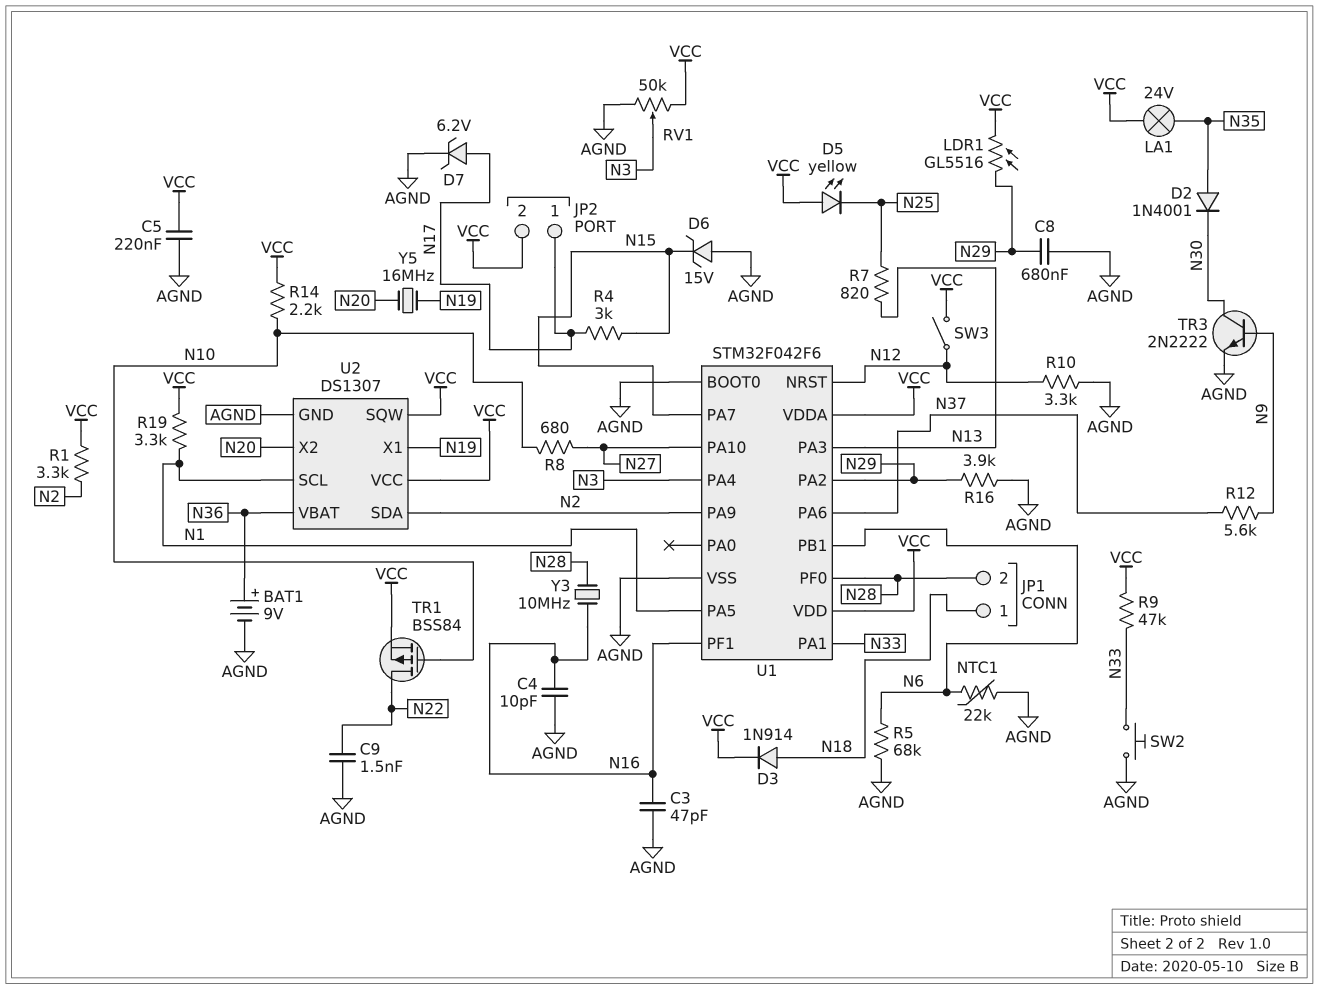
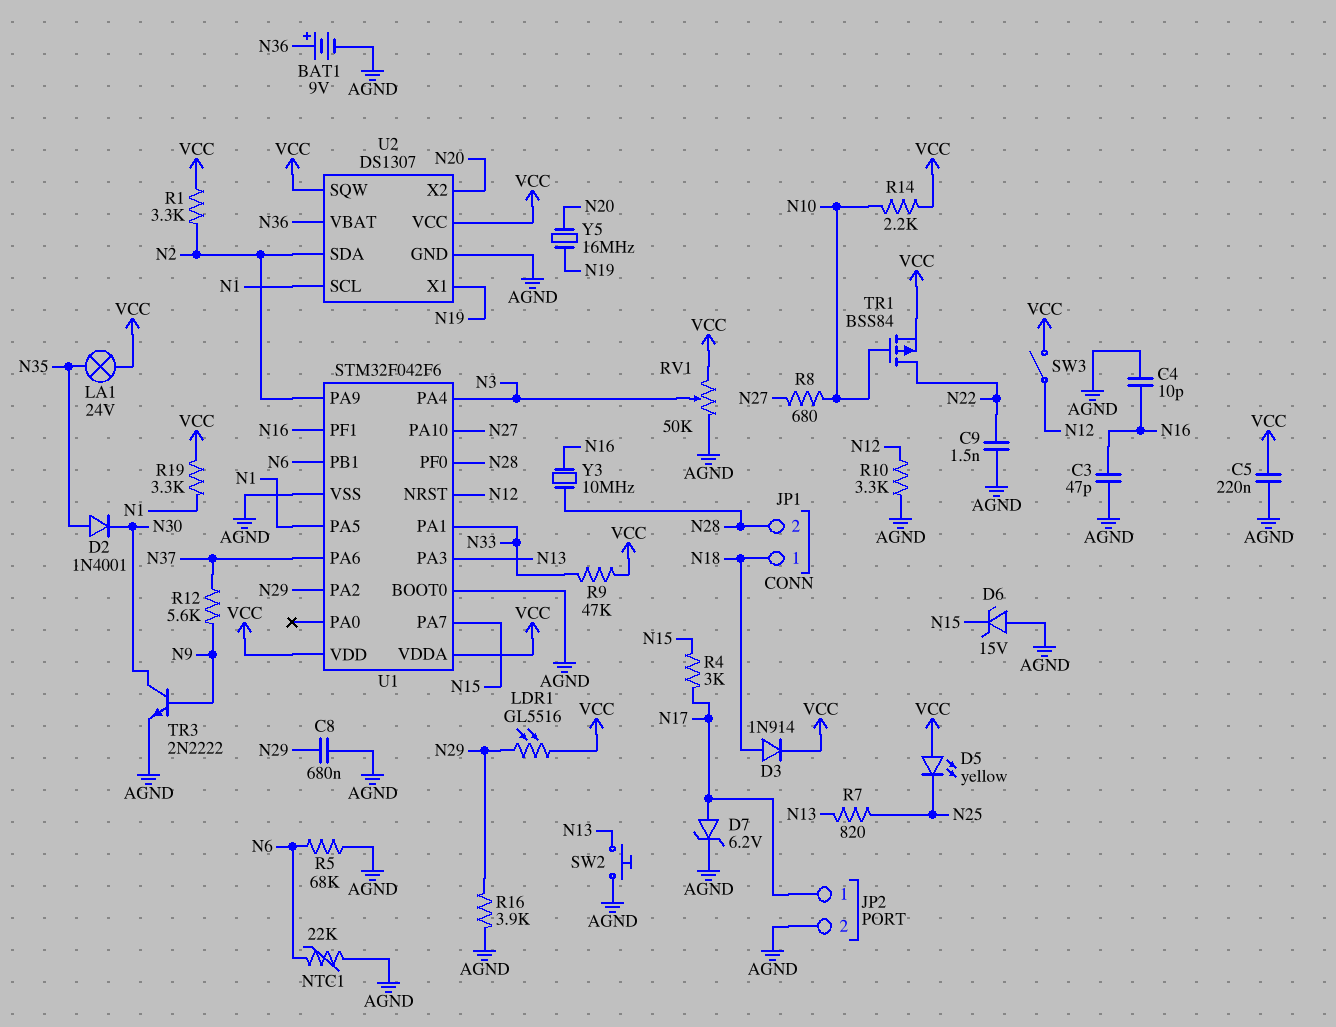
JP2 pin 2: VCC -> AGND
SW2: button (AGND, N33) -> button (AGND, N13)

